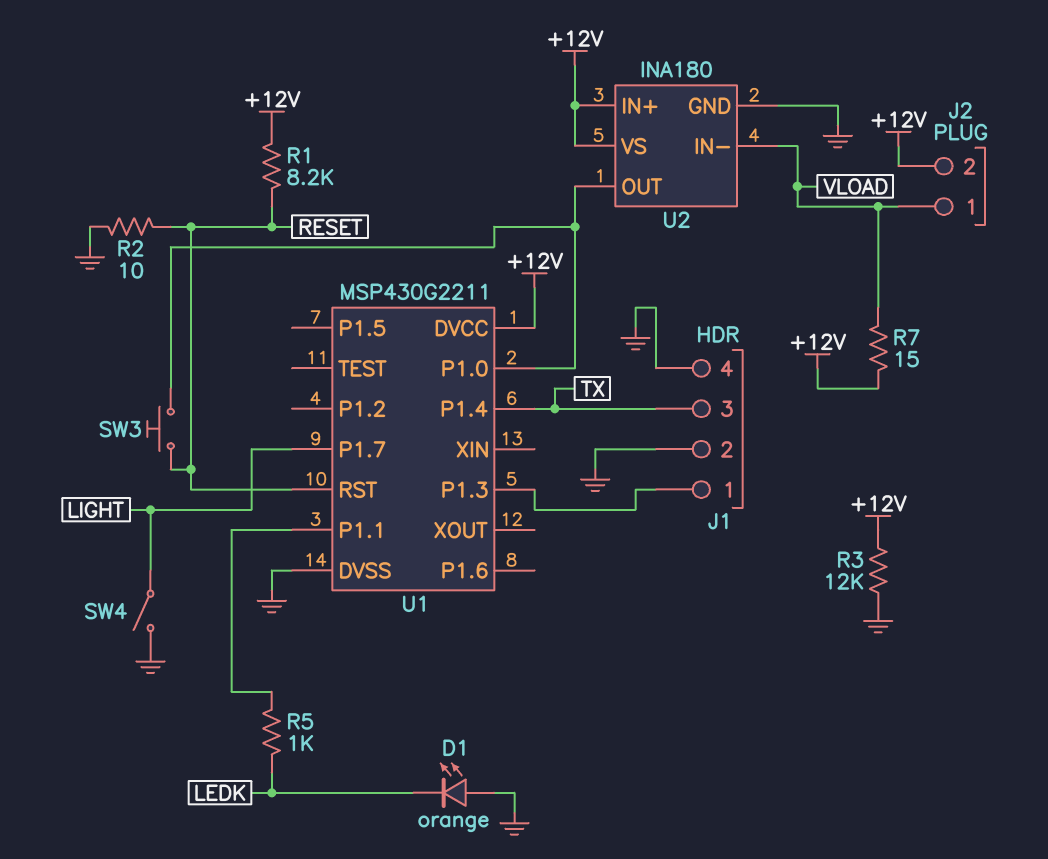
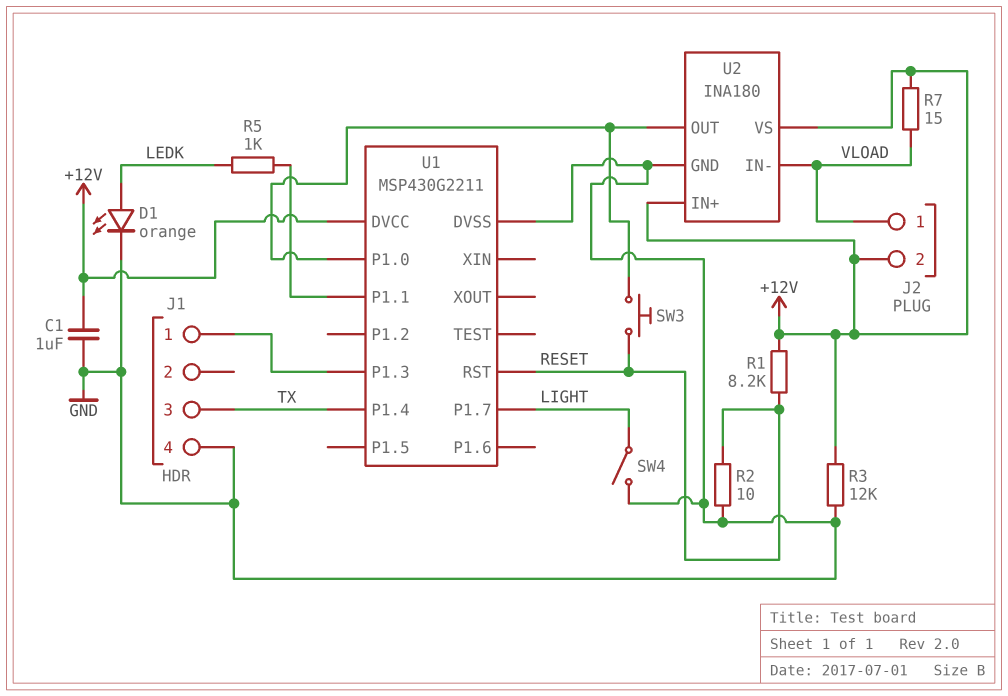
C1: none -> 1uF (+12V, GND)
D1: LED orange (A GND, K LEDK) -> LED orange (A LEDK, K GND)
J1 pin 2: GND -> none

